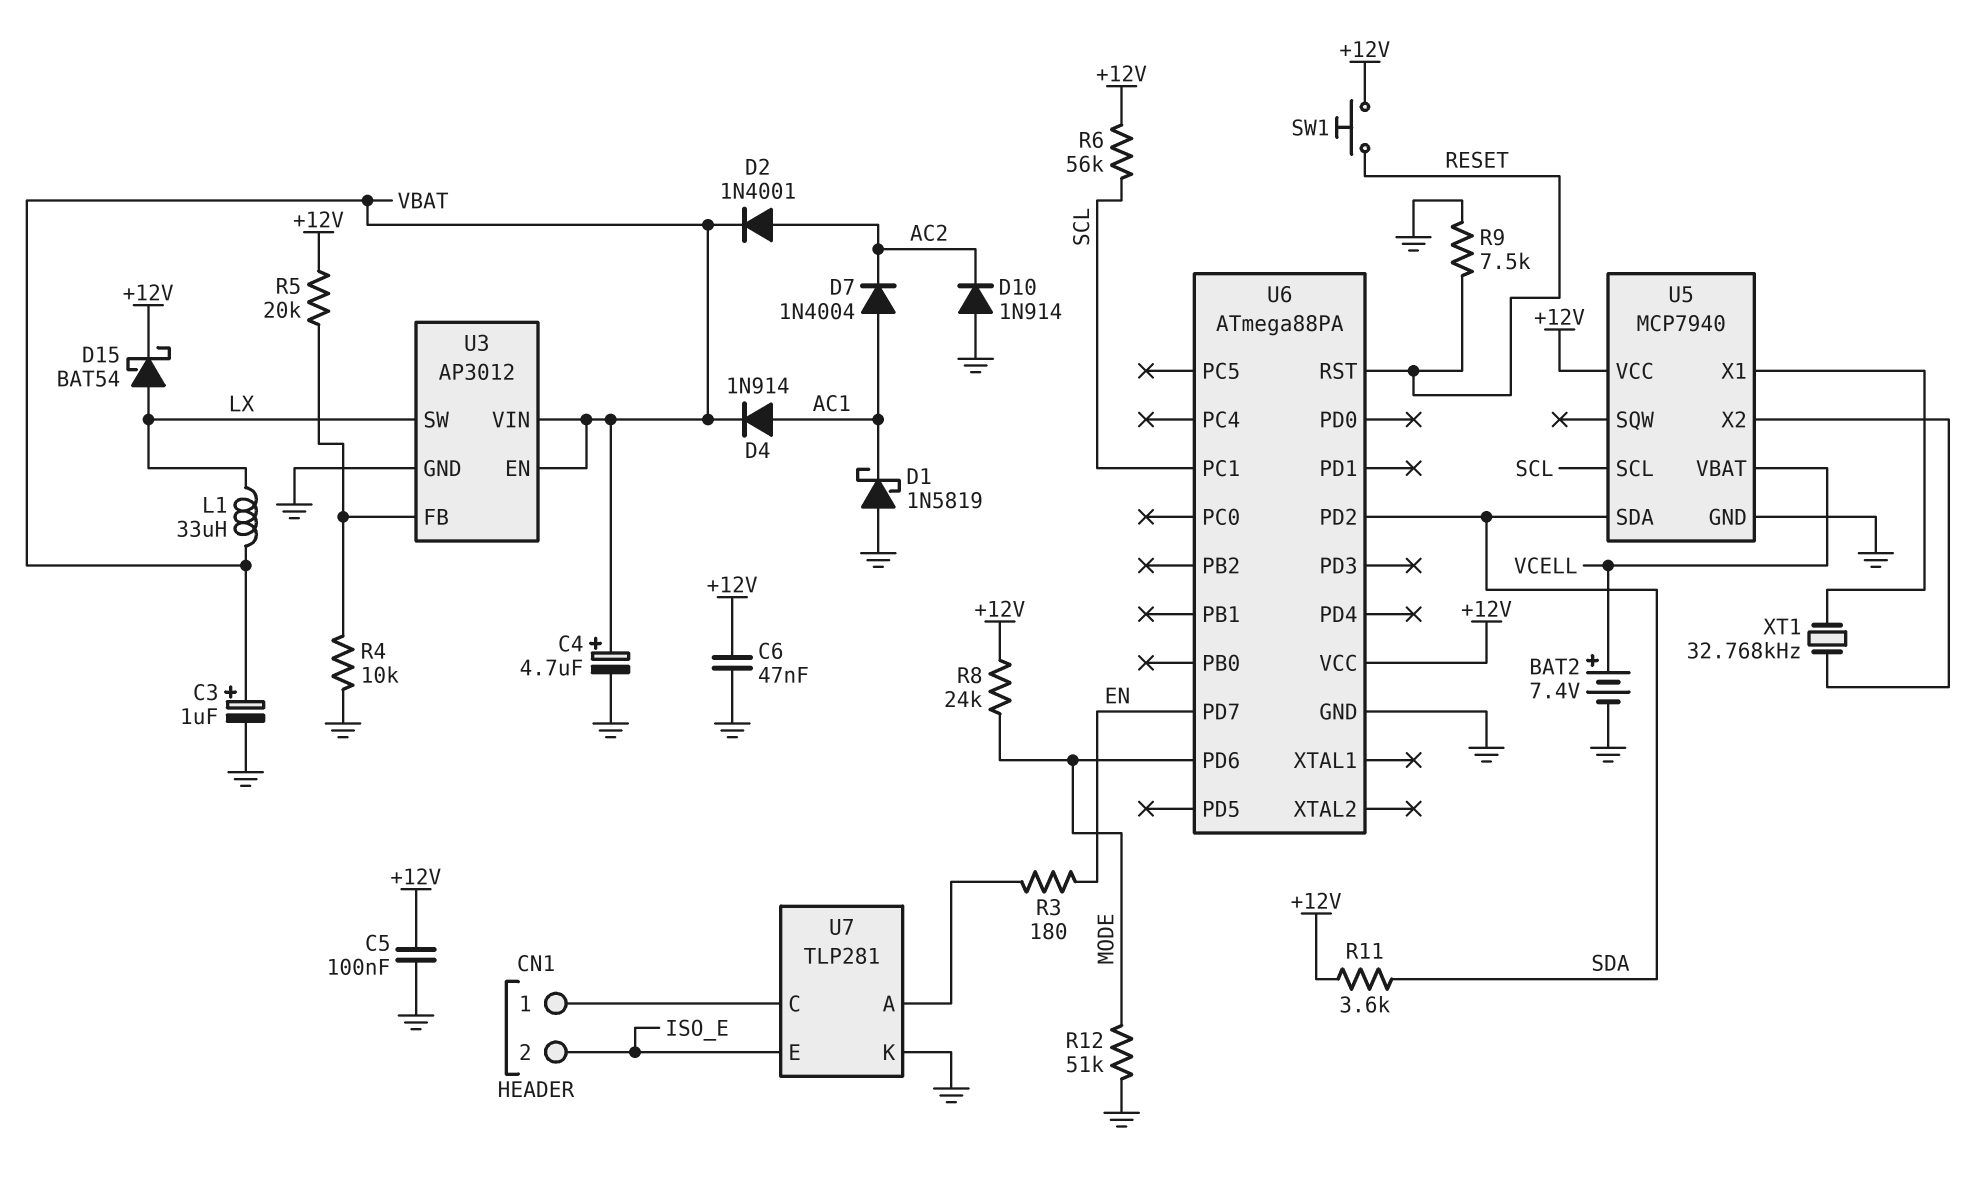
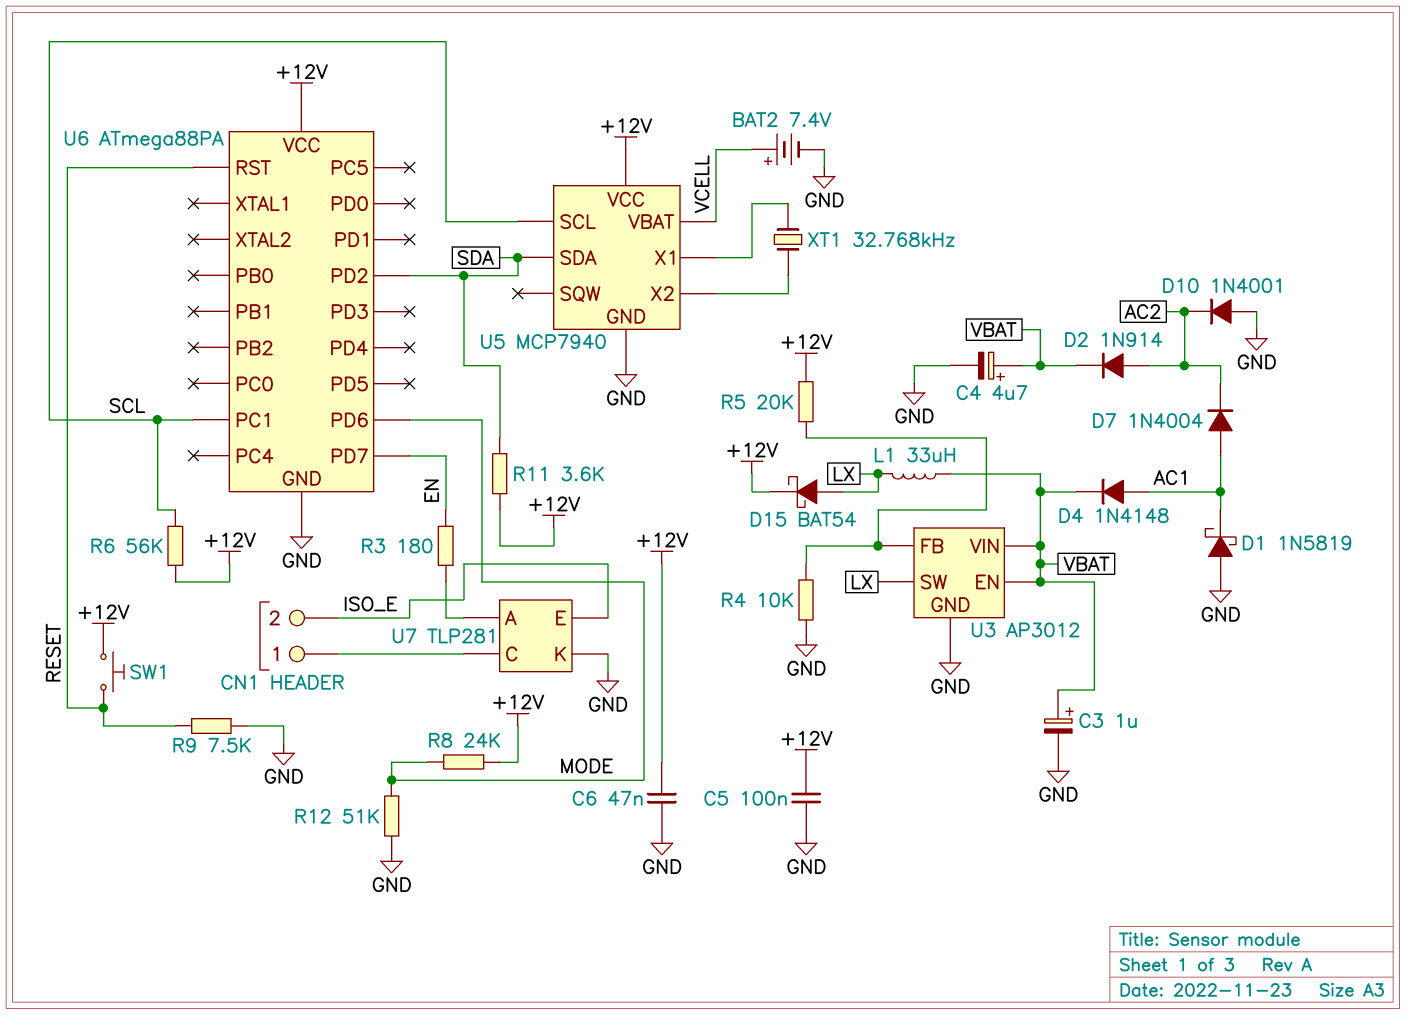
D2: diode 1N4001 (A AC2, K VBAT) -> diode 1N914 (A AC2, K VBAT)
D4: diode 1N914 (A AC1, K VBAT) -> diode 1N4148 (A AC1, K VBAT)
D10: diode 1N914 (A GND, K AC2) -> diode 1N4001 (A GND, K AC2)

